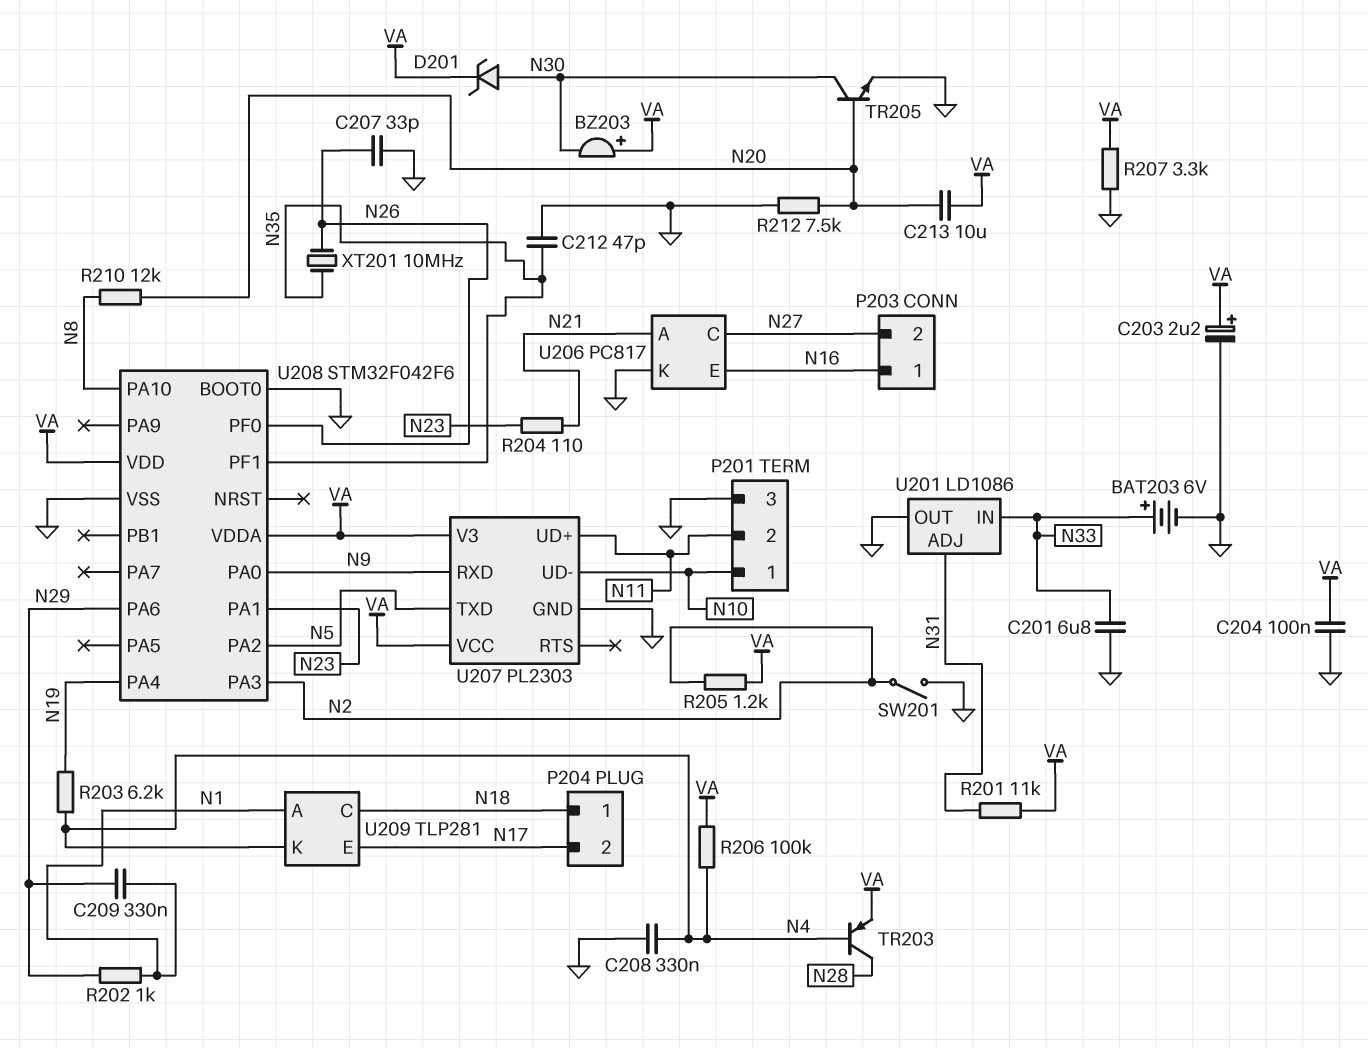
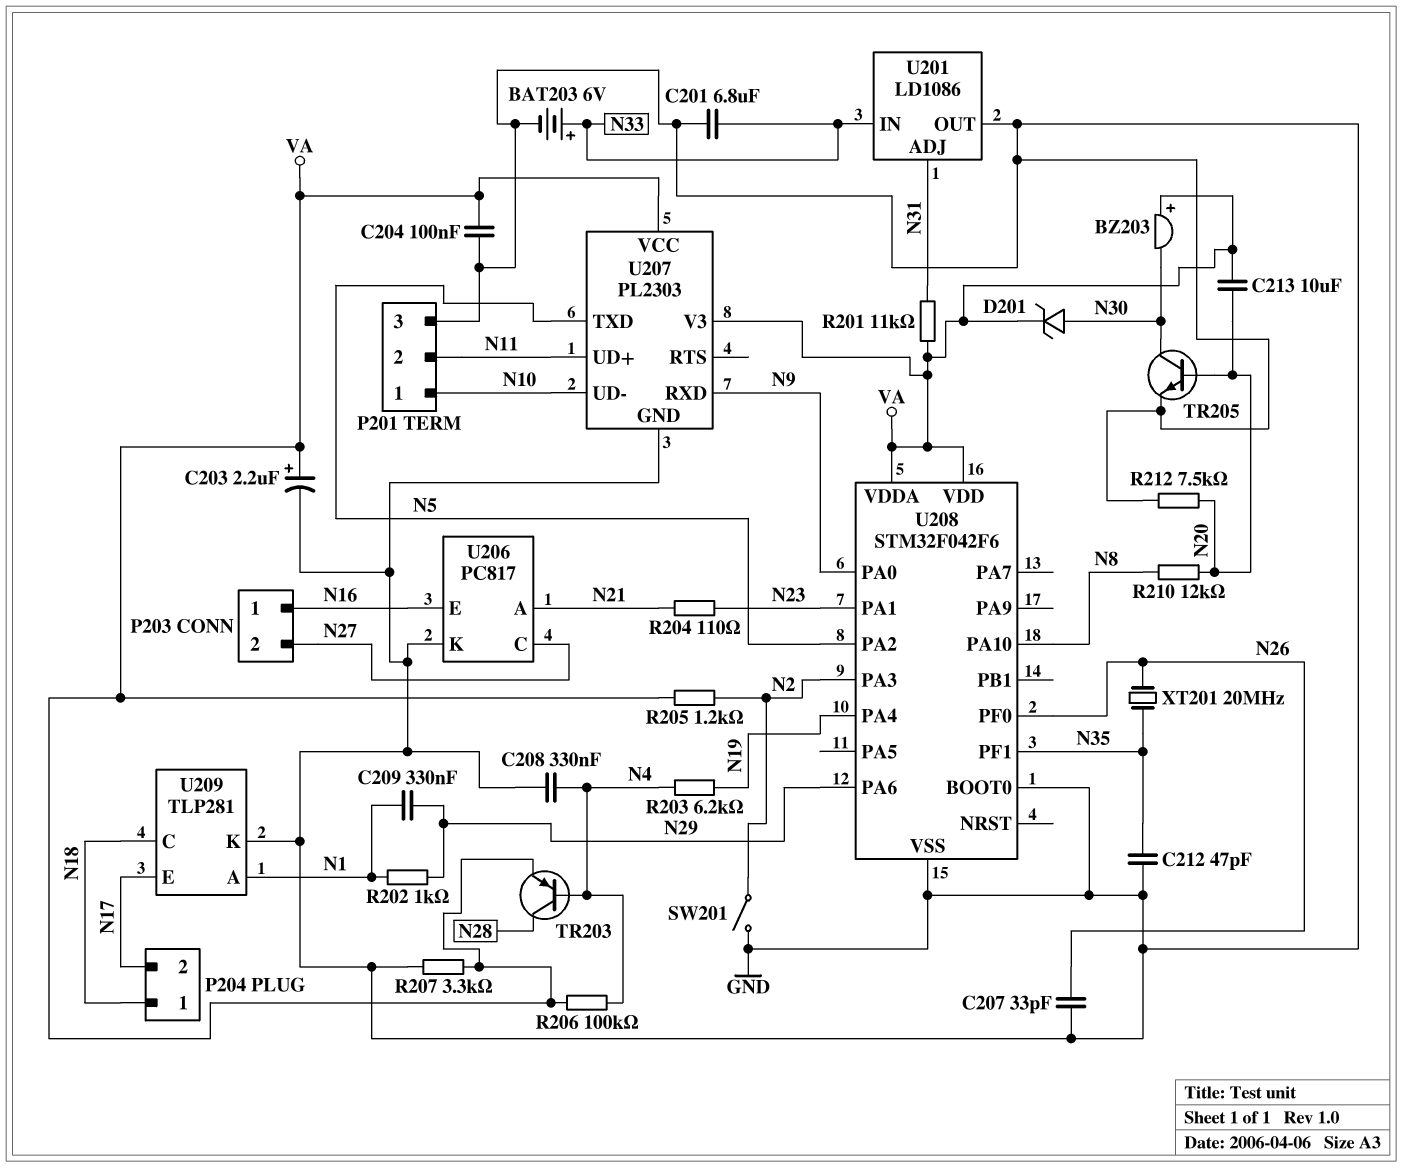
U209 pin K: N4 -> GND
XT201: 10MHz (N26, N35) -> 20MHz (N26, N35)

